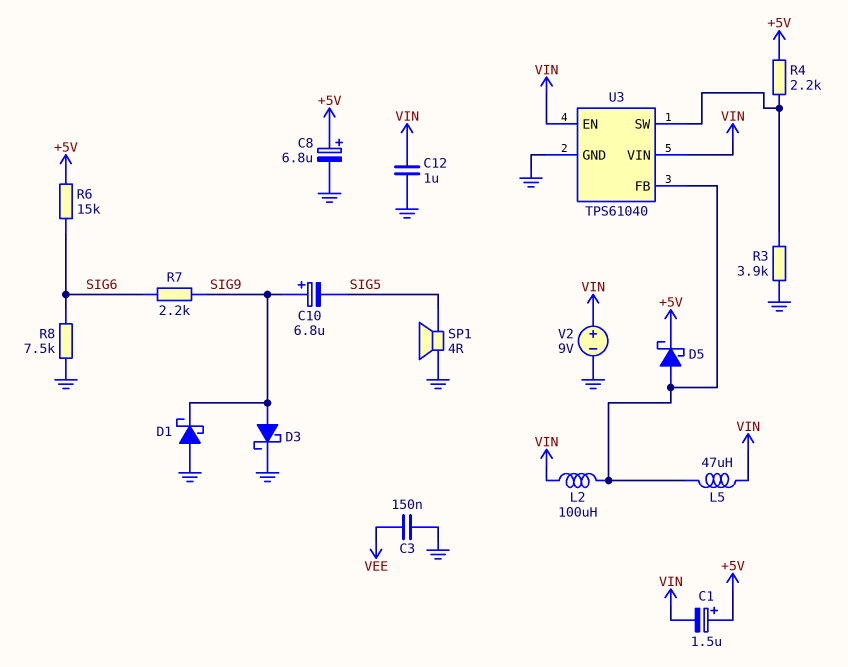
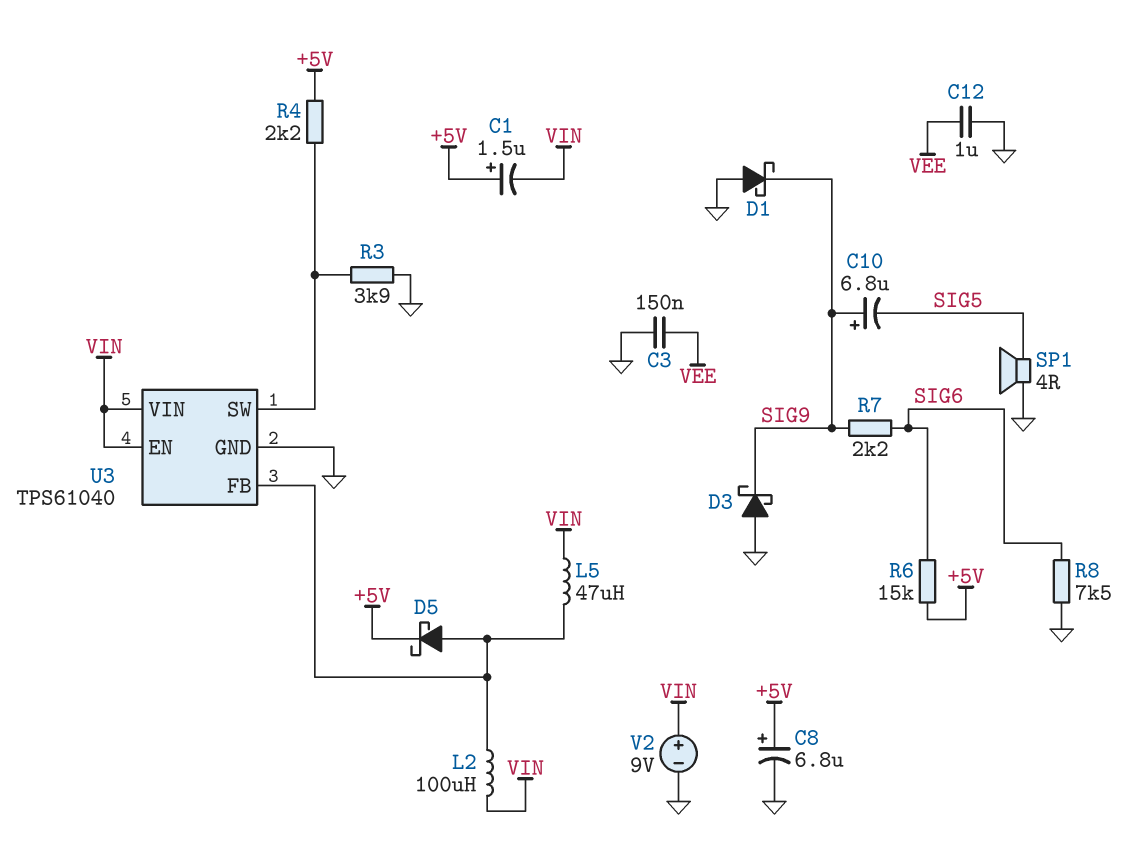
C12: 1uF (GND, VIN) -> 1uF (GND, VEE)
D3: schottky (A SIG9, K GND) -> schottky (A GND, K SIG9)

